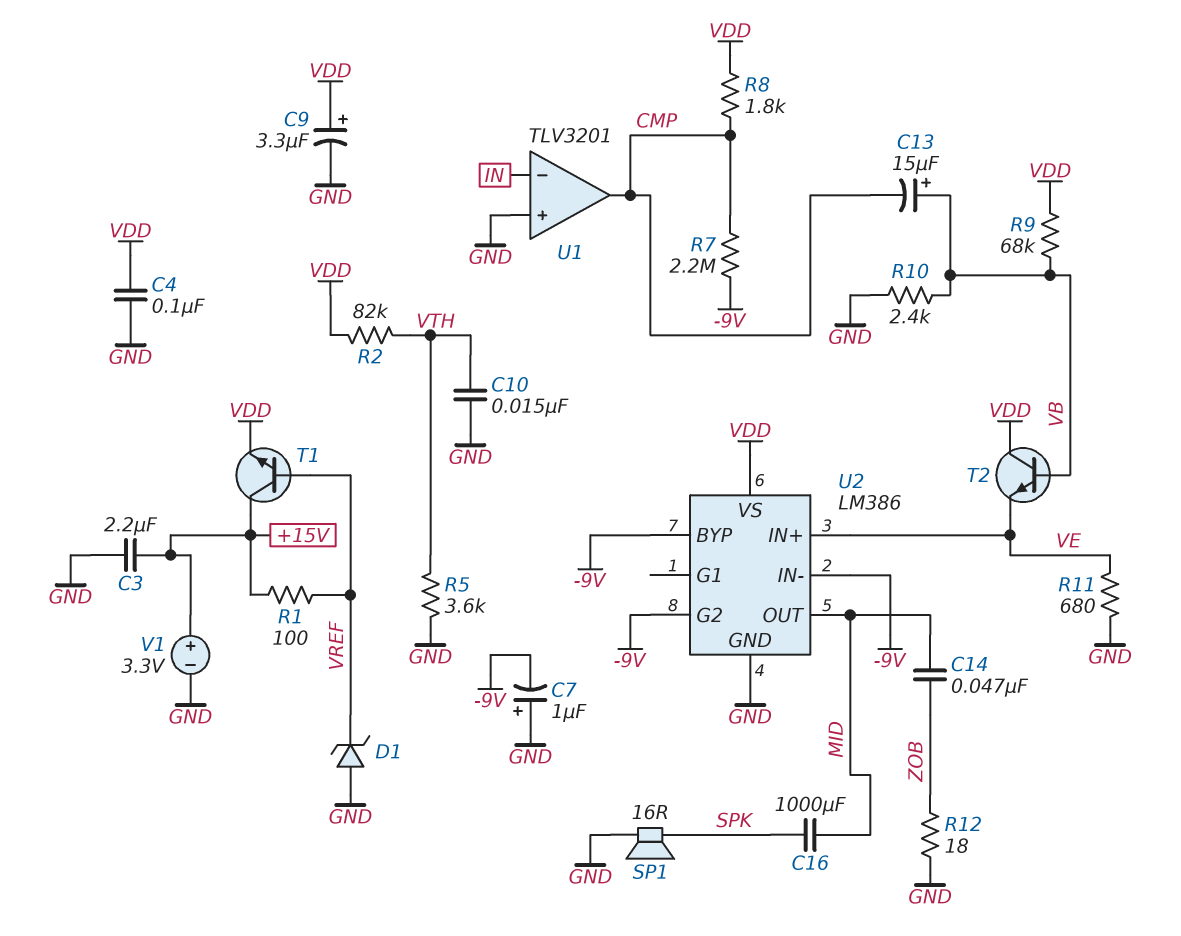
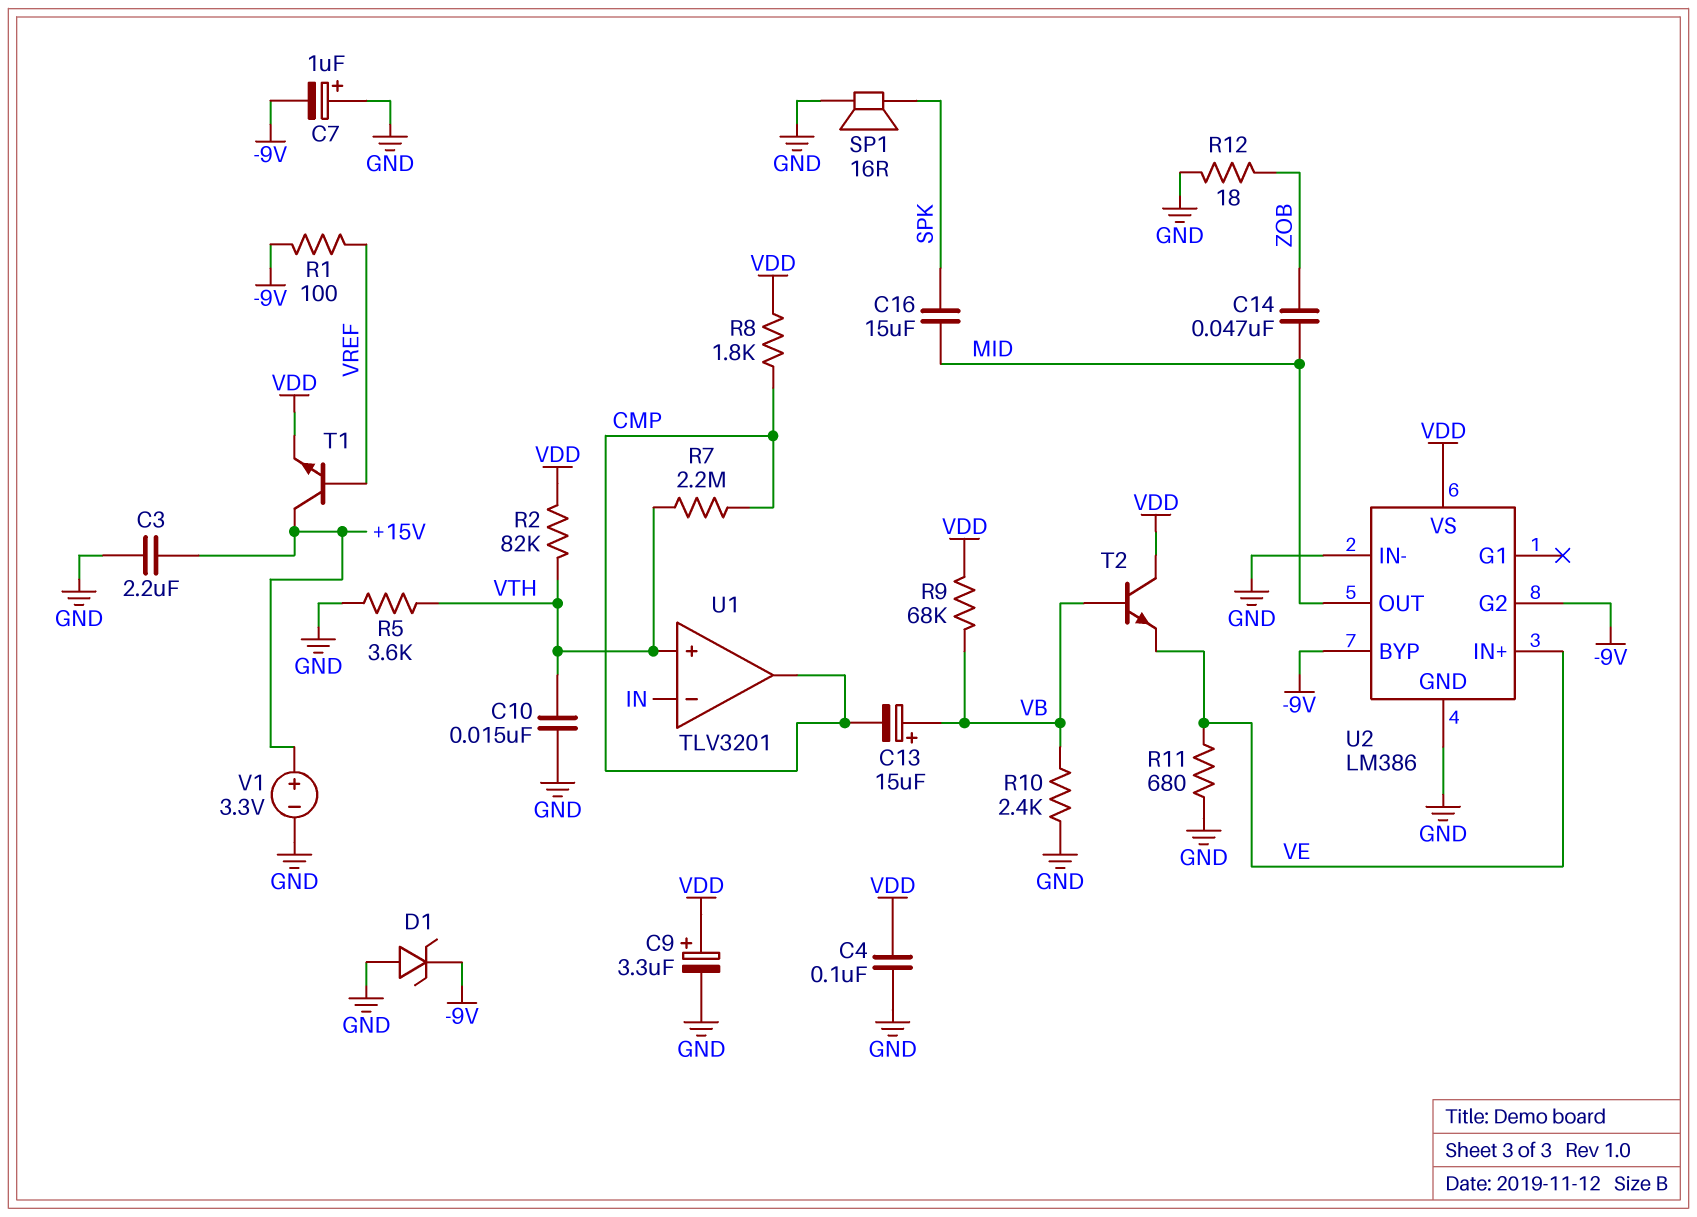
C16: 1000uF (MID, SPK) -> 15uF (MID, SPK)
D1: zener (A GND, K VREF) -> zener (A GND, K -9V)
R1: 100 (+15V, VREF) -> 100 (-9V, VREF)
R7: 2.2M (-9V, CMP) -> 2.2M (CMP, VTH)
U1 pin in+: GND -> VTH
U2 pin IN-: -9V -> GND

